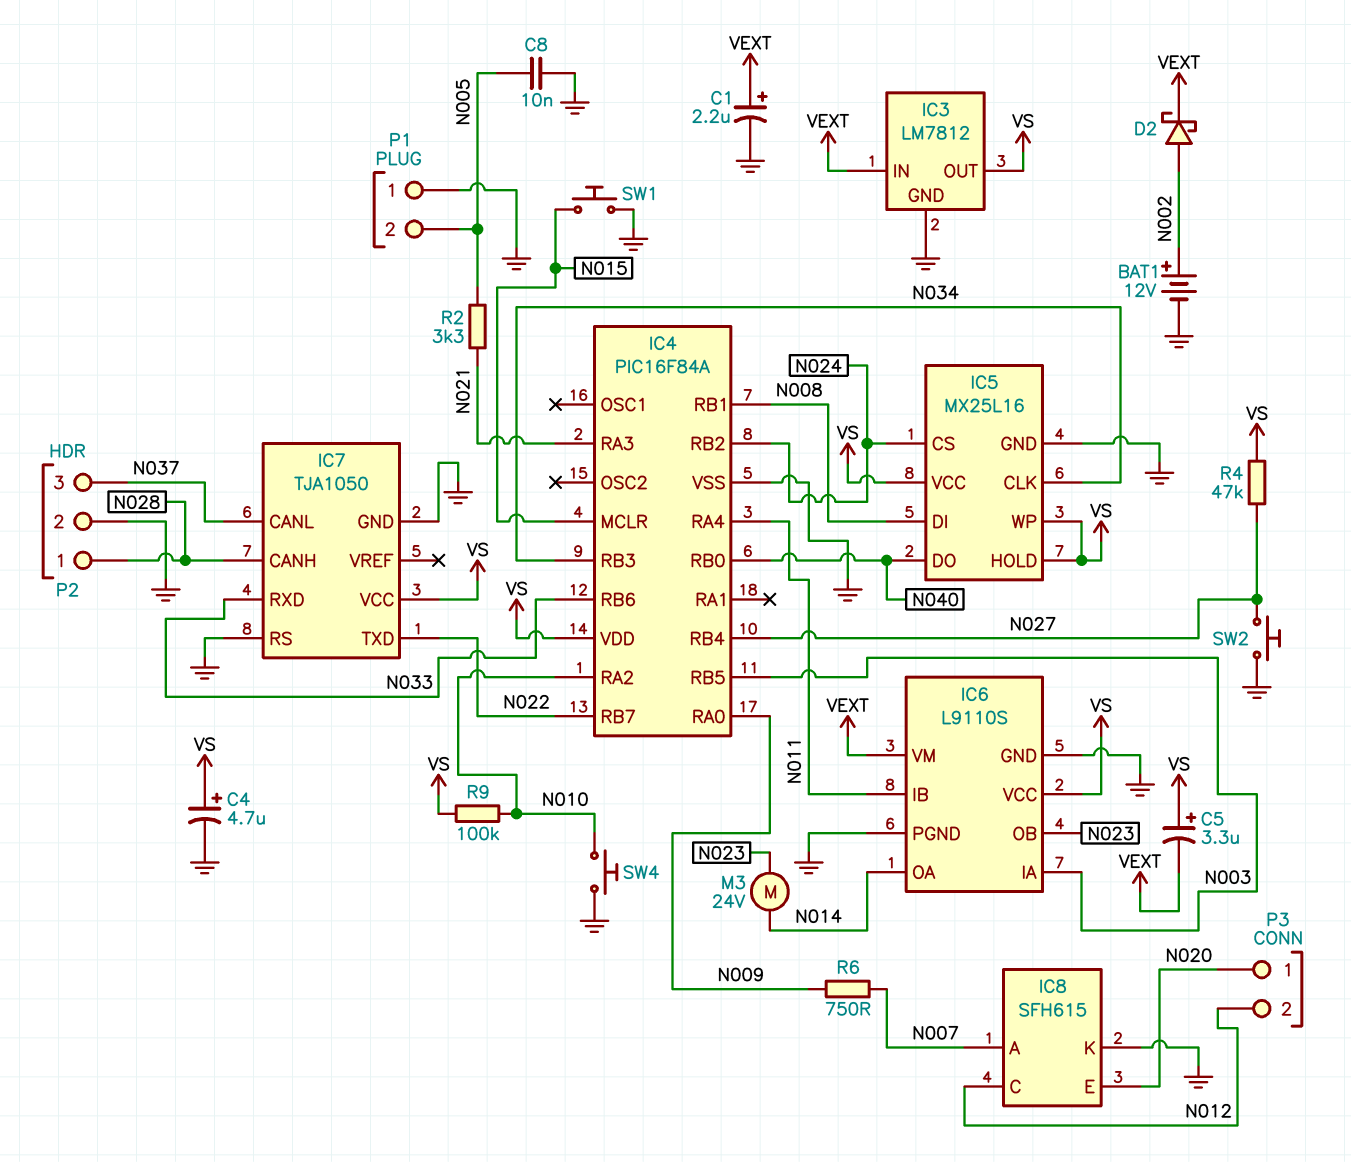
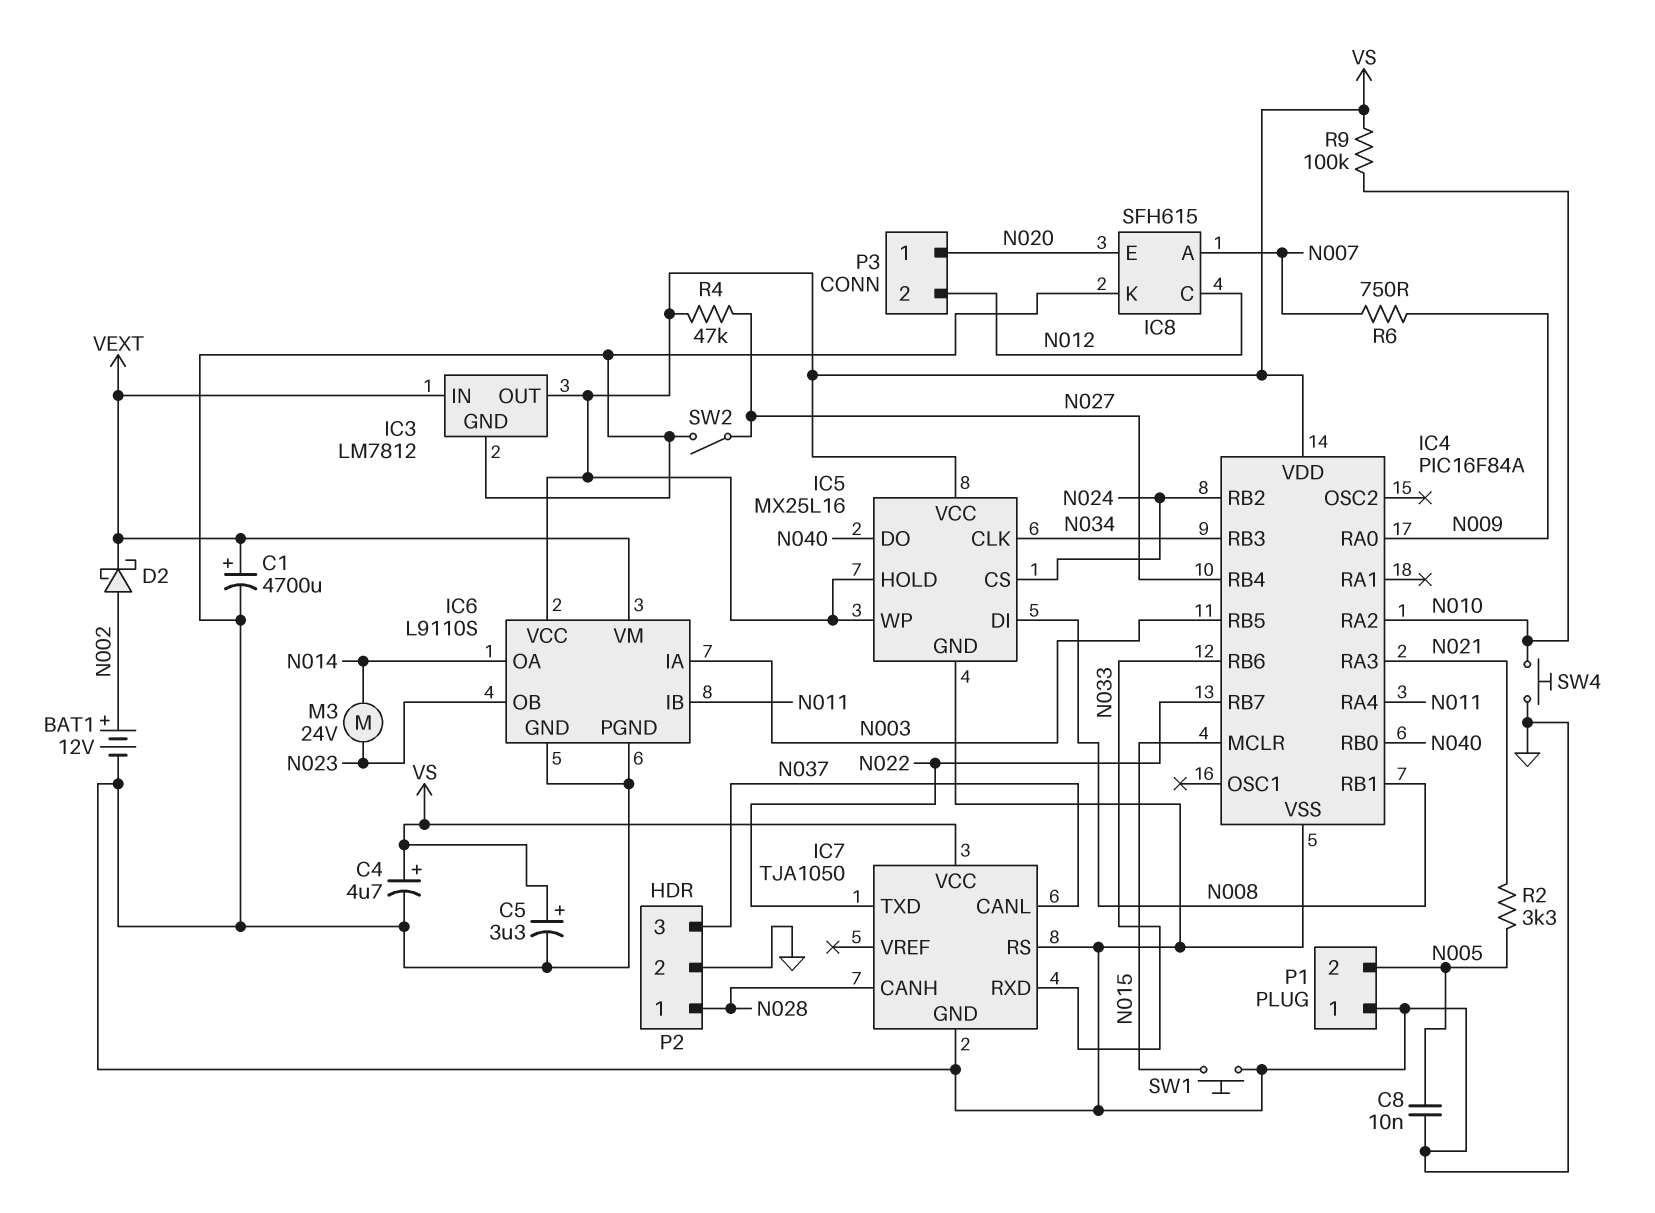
C1: 2.2uF (plus VEXT, minus GND) -> 4700uF (plus VEXT, minus GND)
C5: 3.3uF (plus VS, minus VEXT) -> 3.3uF (plus VS, minus GND)
SW2: button (GND, N027) -> switch (GND, N027)

